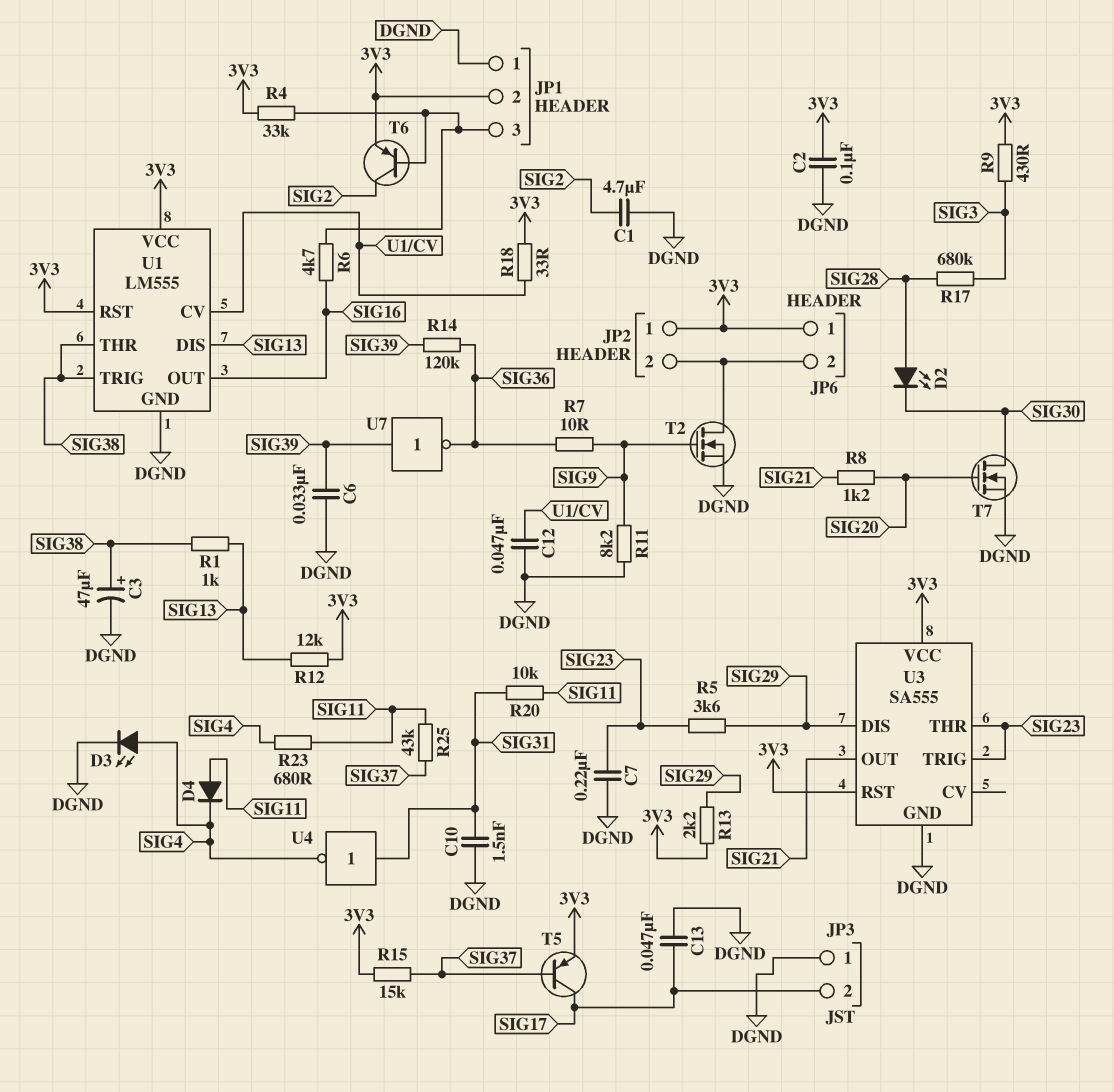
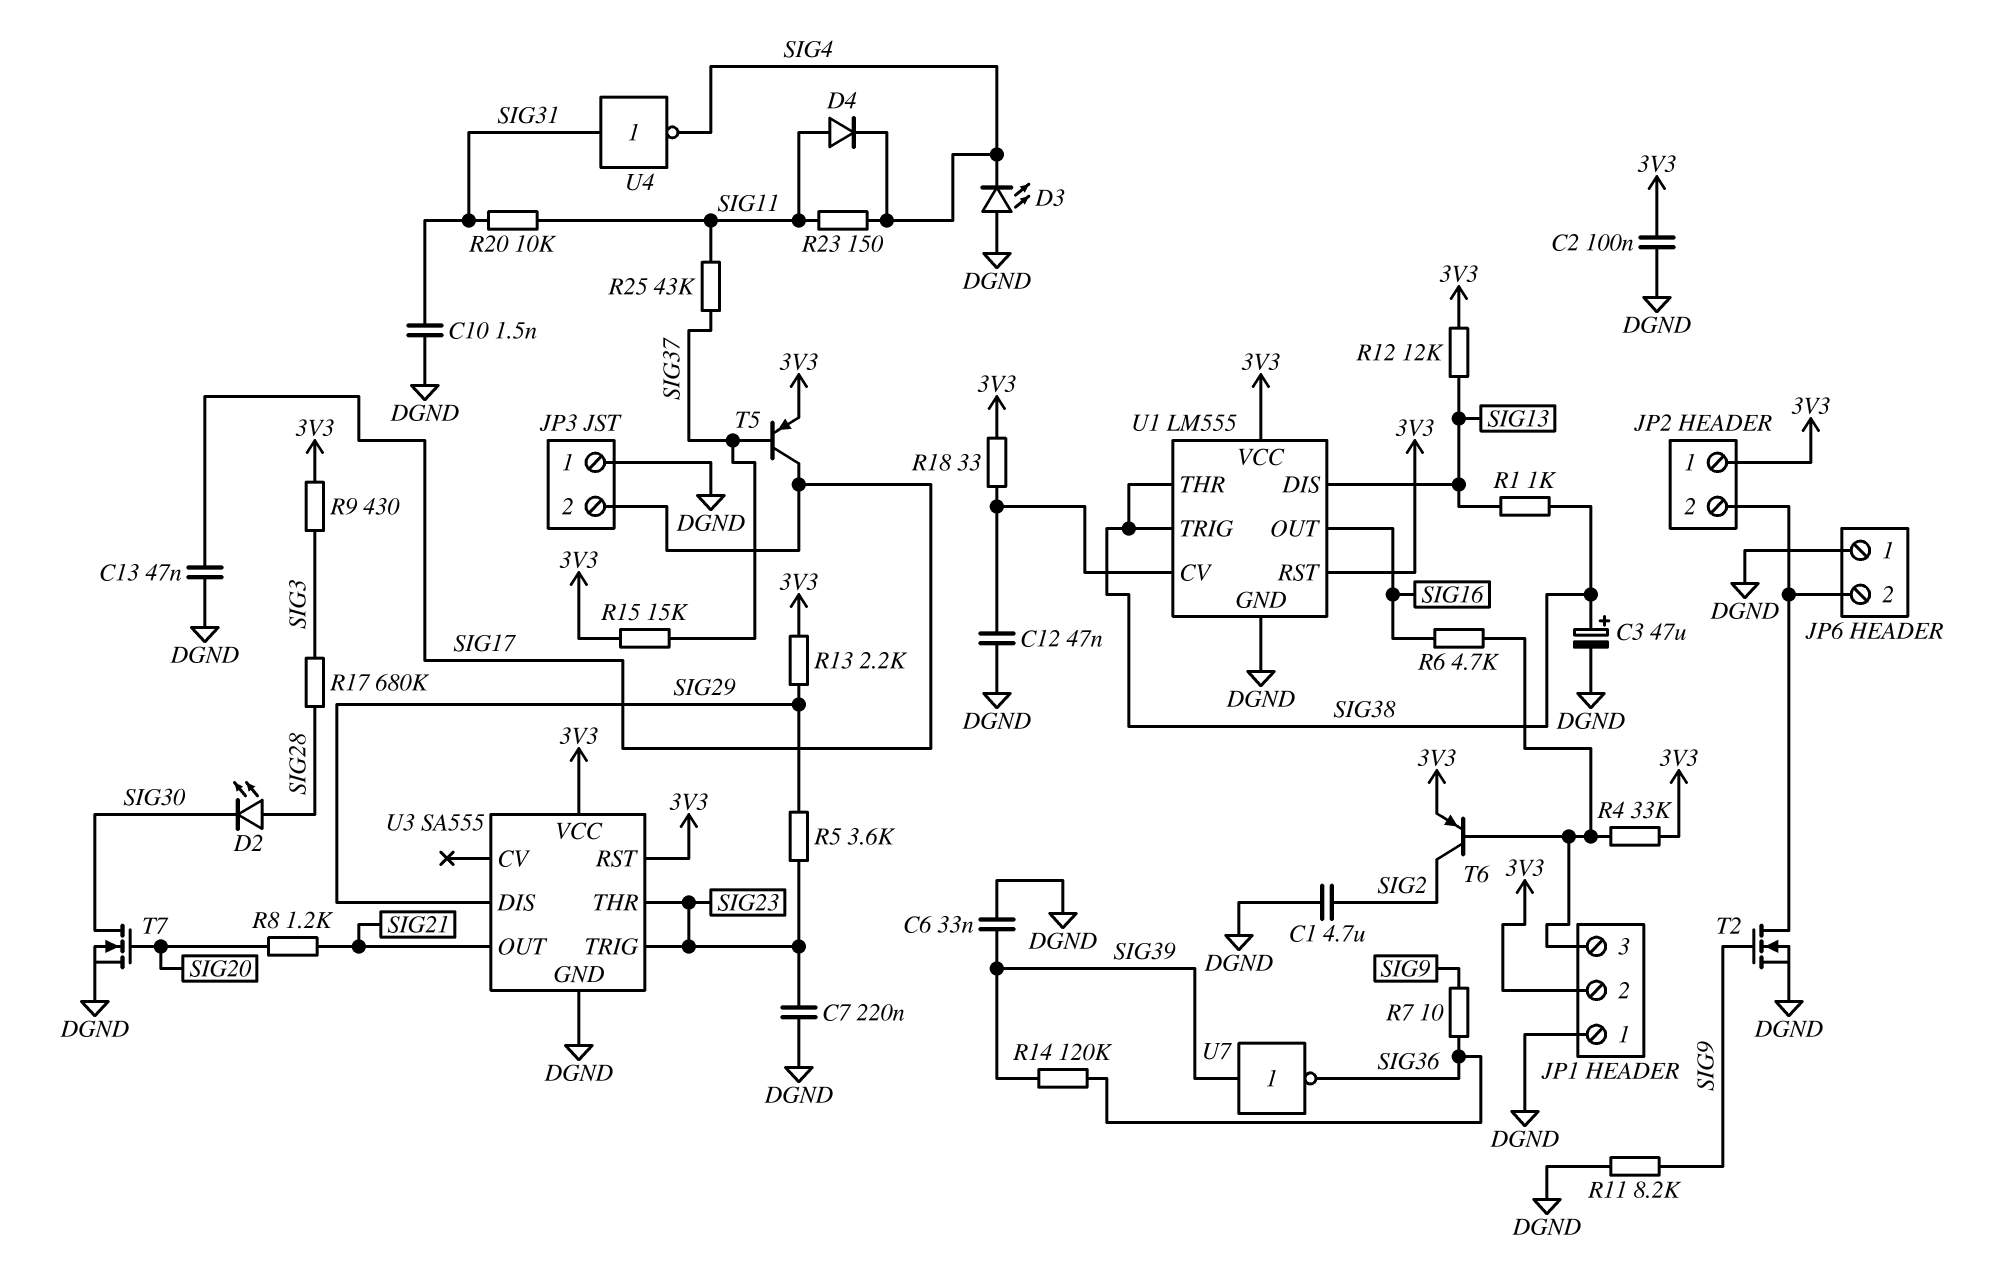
D3: LED (A SIG4, K DGND) -> LED (A DGND, K SIG4)
JP6 pin 1: 3V3 -> DGND
R23: 680 (SIG4, SIG11) -> 150 (SIG4, SIG11)

